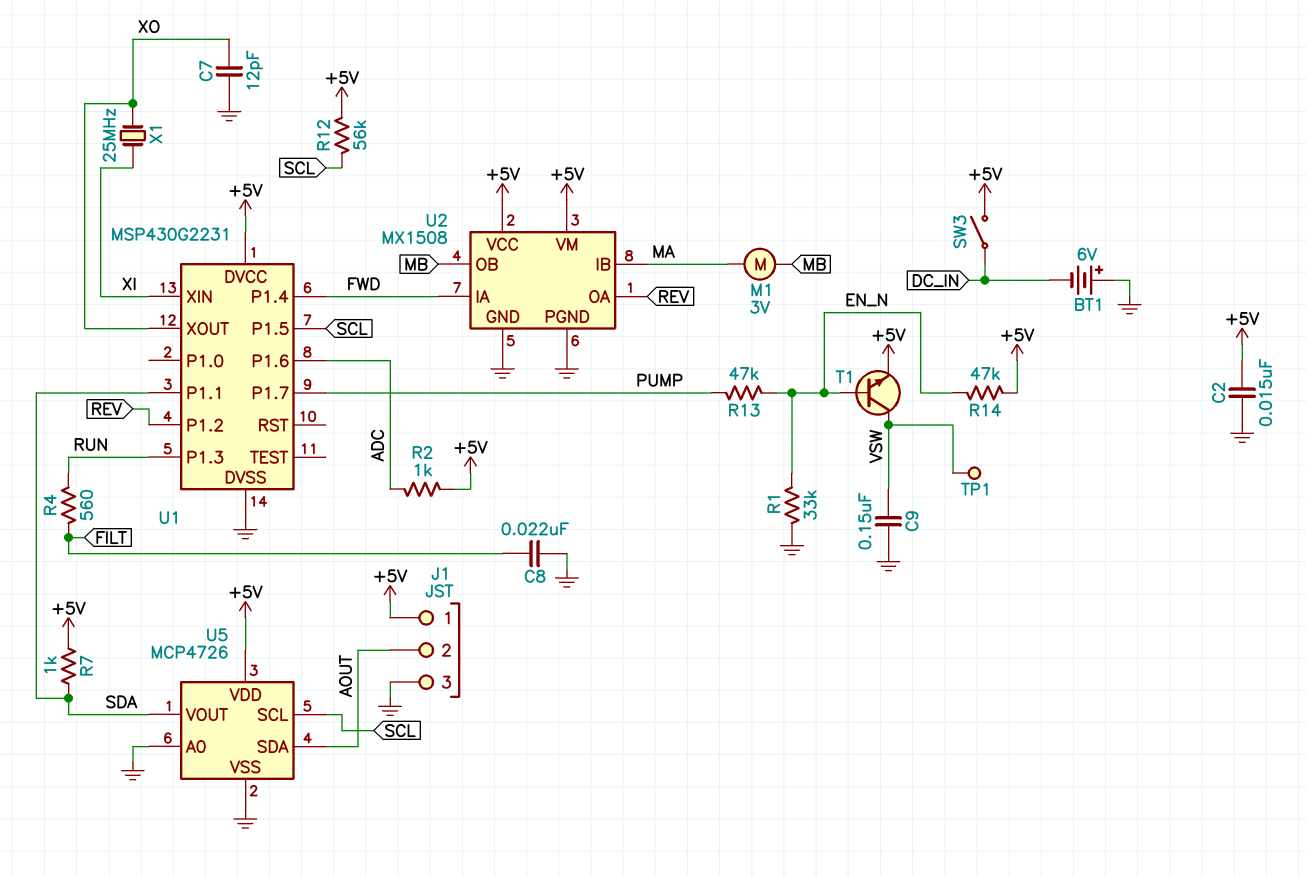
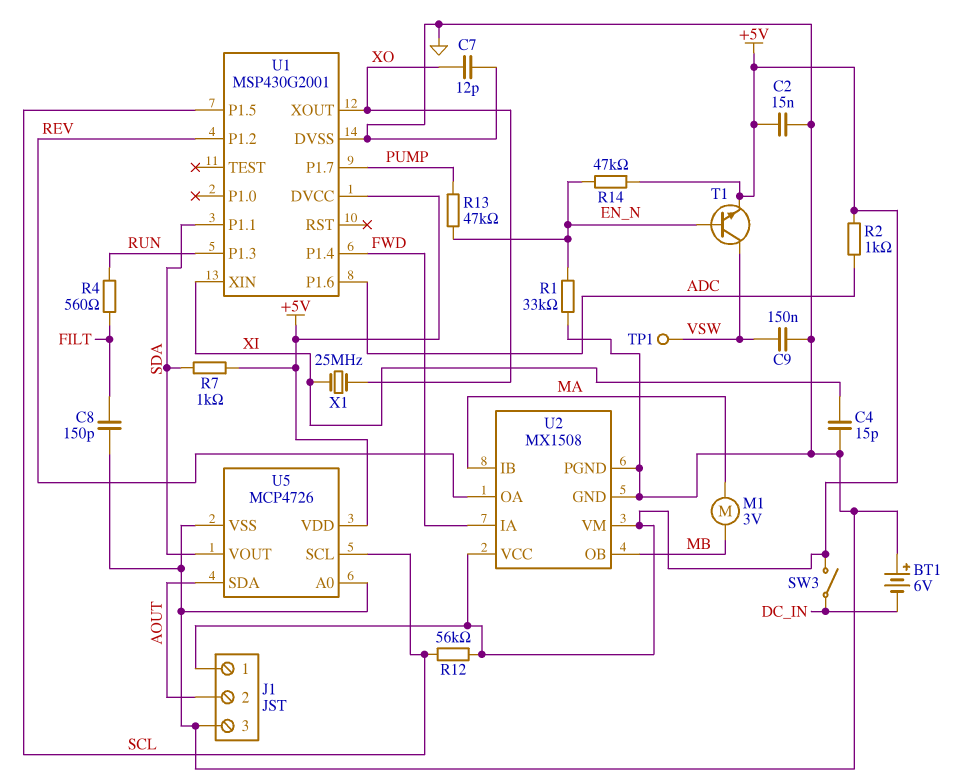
C4: none -> 15pF (GND, XI)
C8: 22nF (FILT, GND) -> 150pF (FILT, GND)
U1: MSP430G2231 -> MSP430G2001

